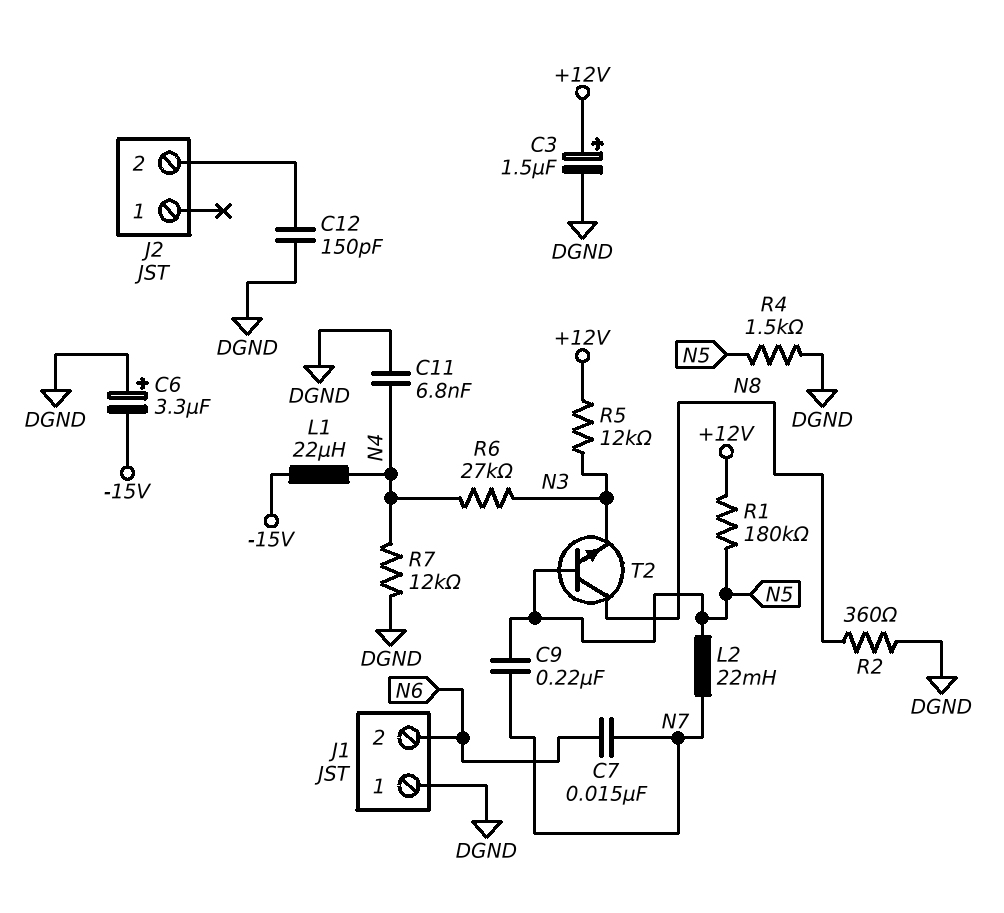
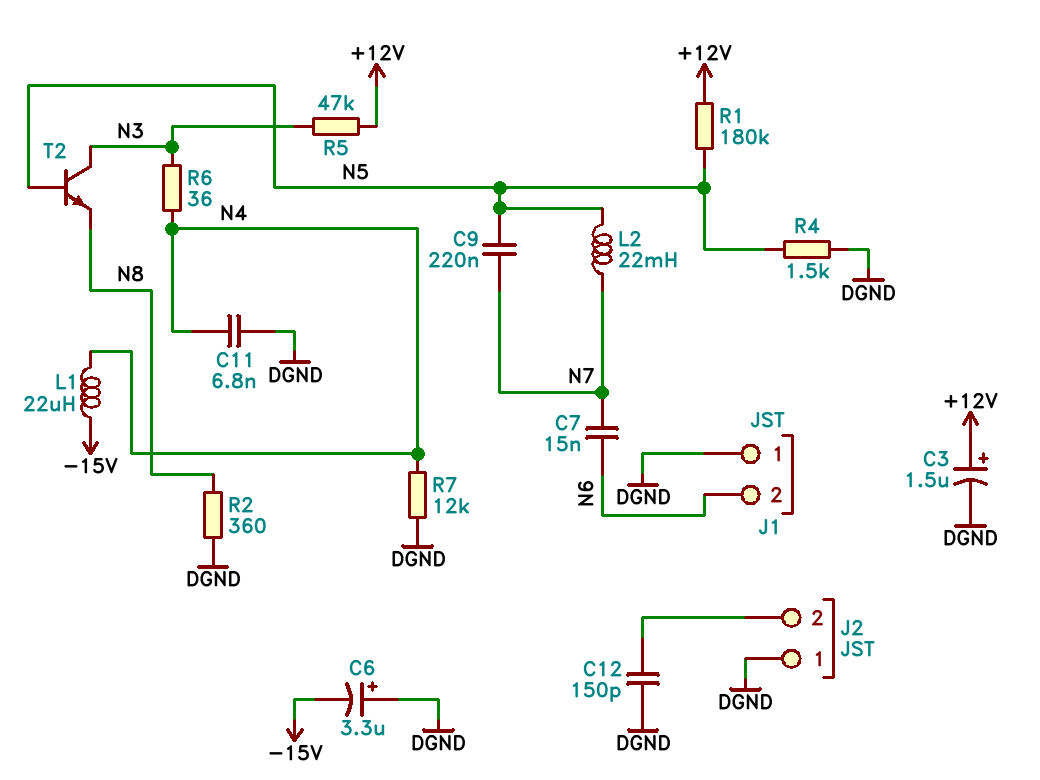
J2 pin 1: none -> DGND
R5: 12k (+12V, N3) -> 47k (+12V, N3)
R6: 27k (N3, N4) -> 36 (N3, N4)
T2: NPN (B N5, C N8, E N3) -> NPN (B N5, C N3, E N8)

